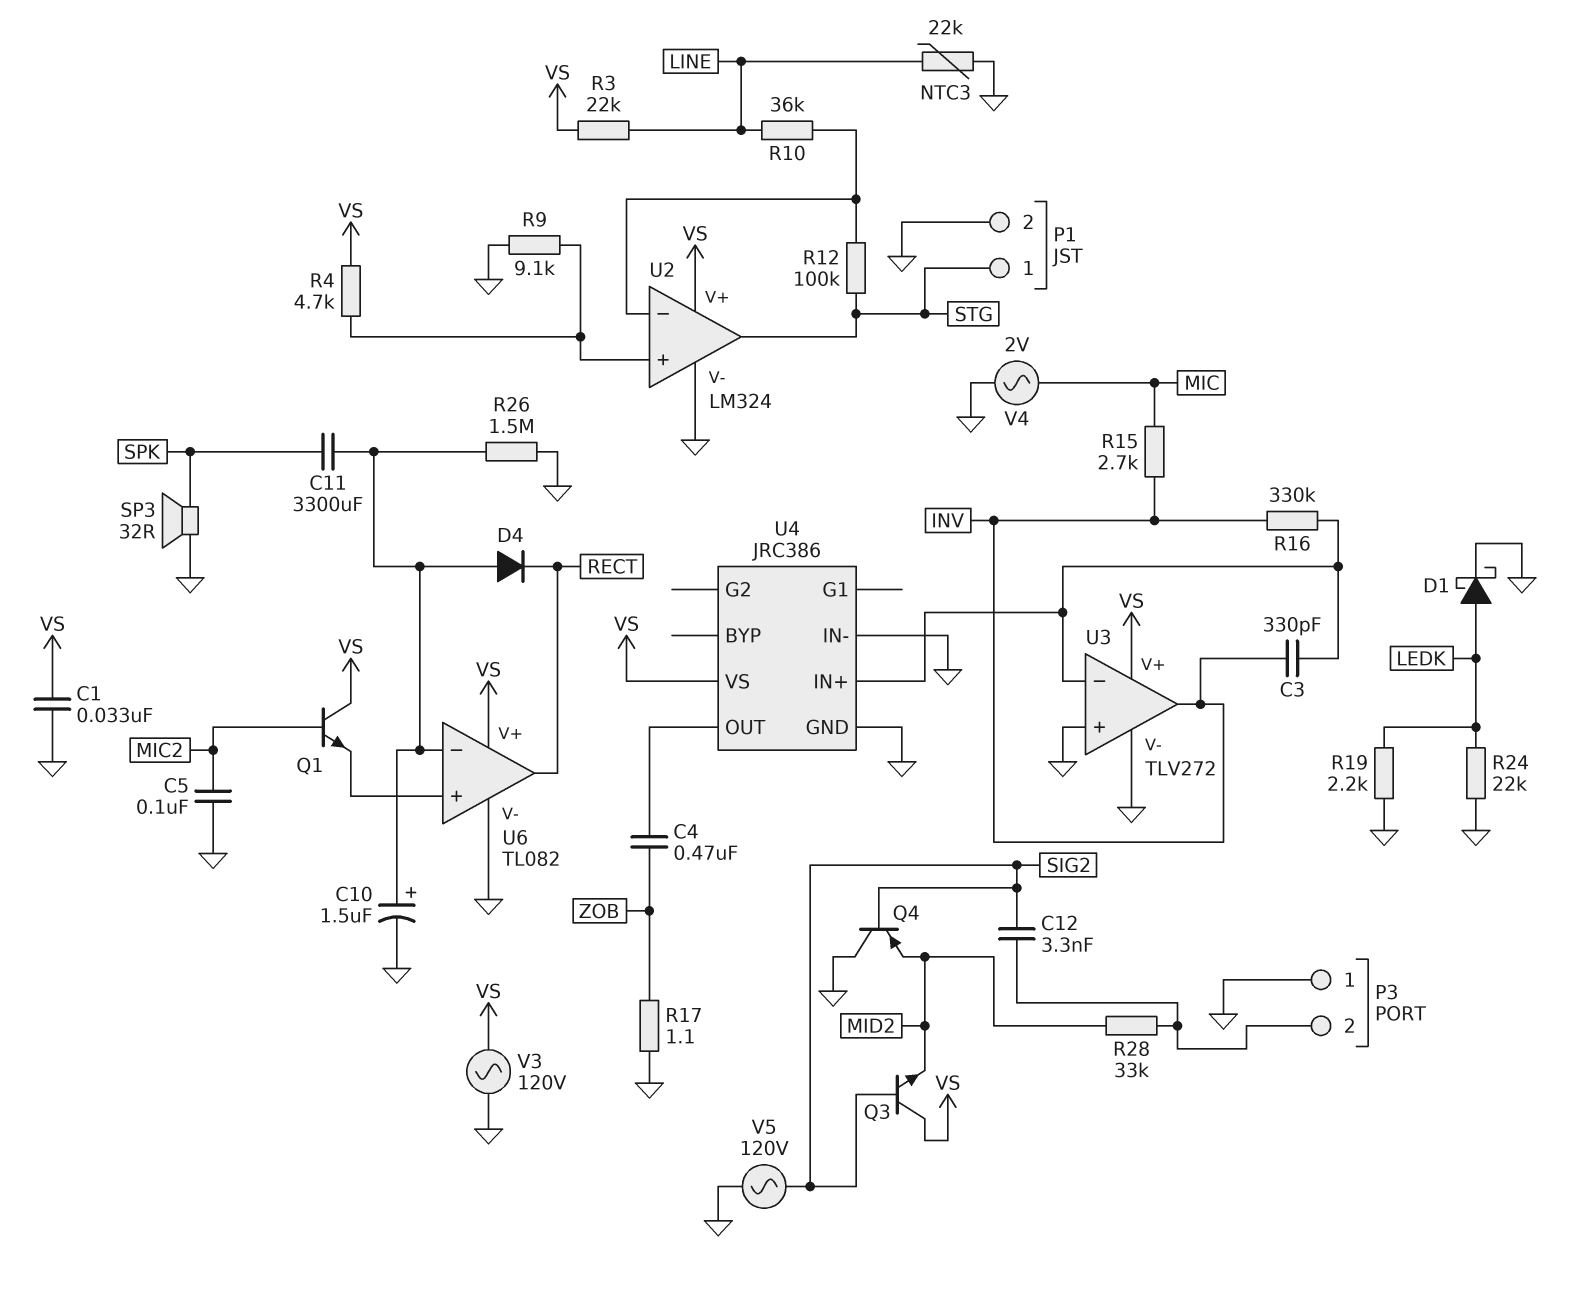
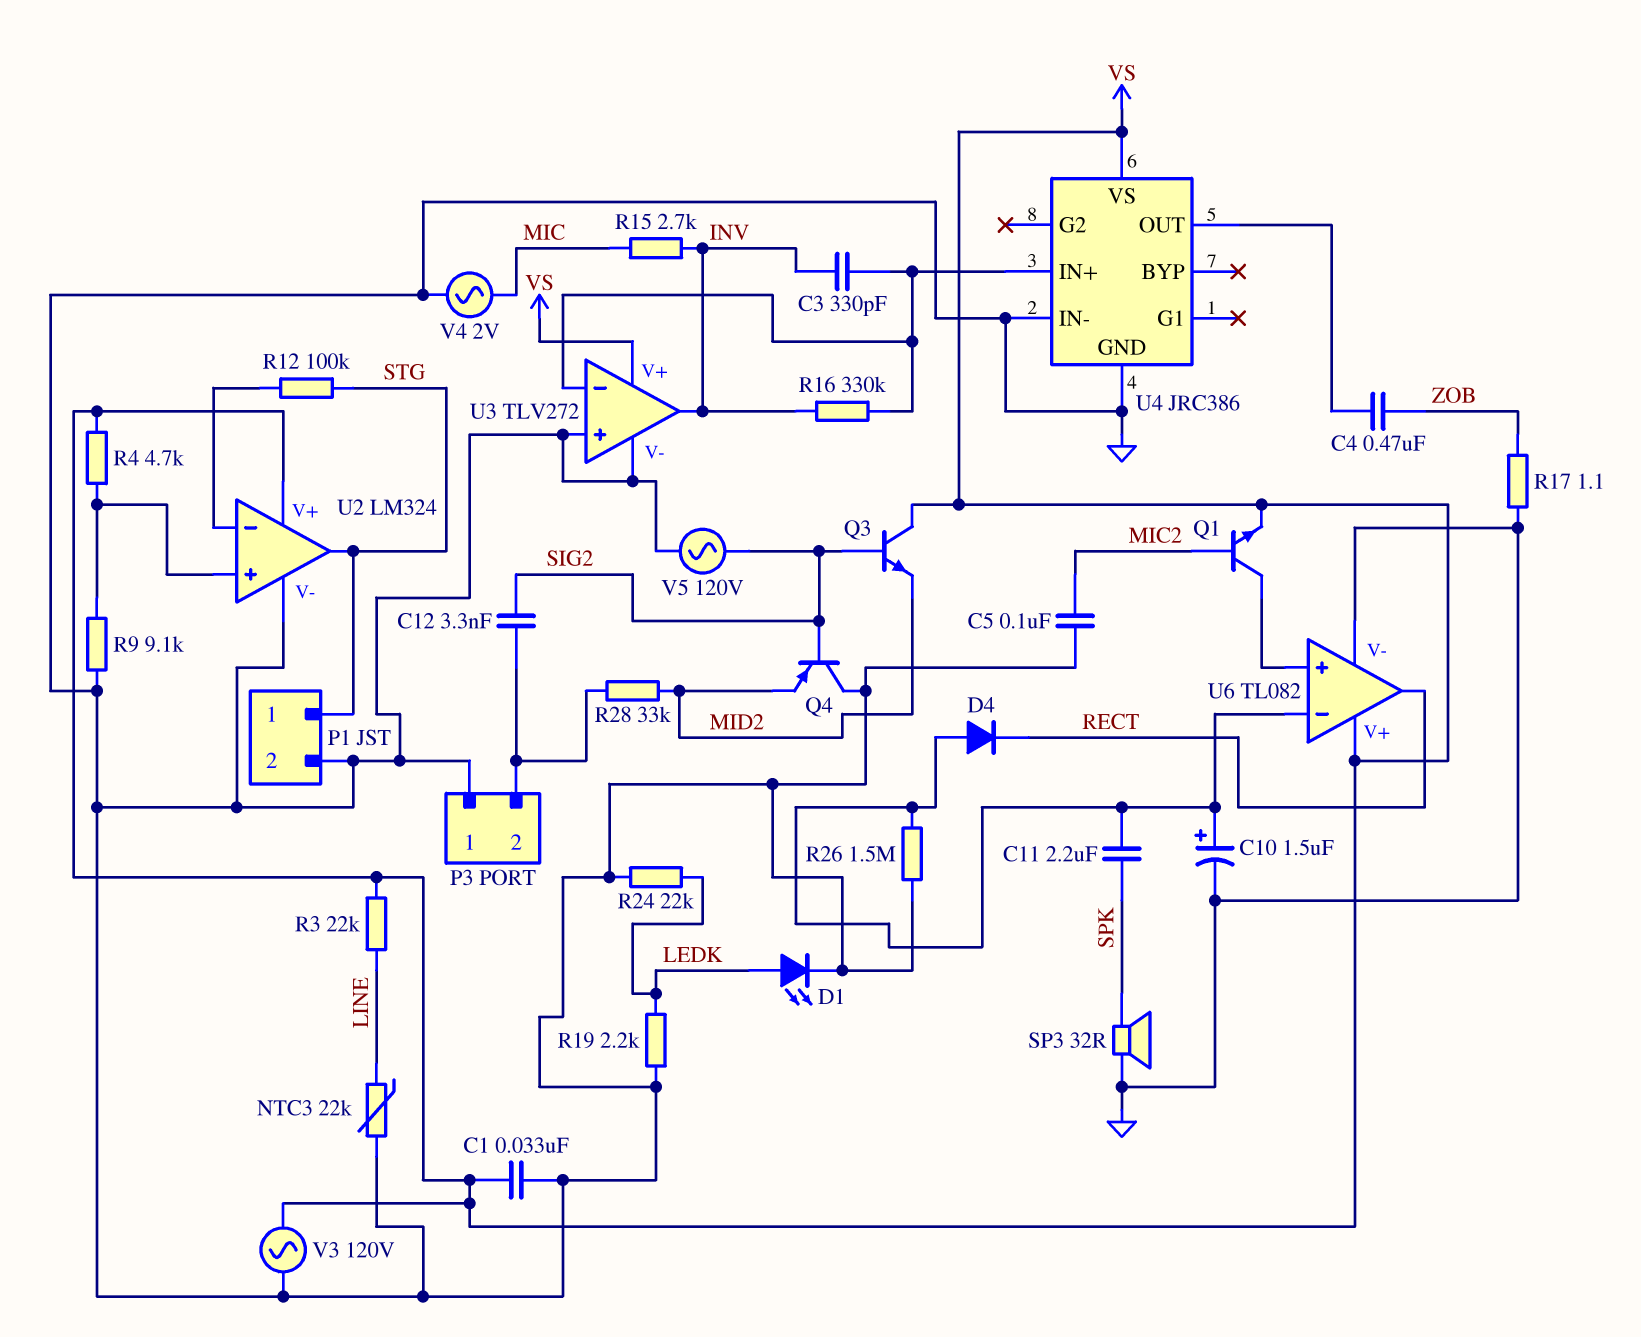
C11: 3300uF (SPK, U6/in-) -> 2.2uF (SPK, U6/in-)
D1: schottky (A LEDK, K GND) -> LED (A LEDK, K GND)
Q1: NPN (B MIC2, C VS, E U6/in+) -> NPN (B MIC2, C U6/in+, E VS)
R10: 36k (LINE, U2/in-) -> none

